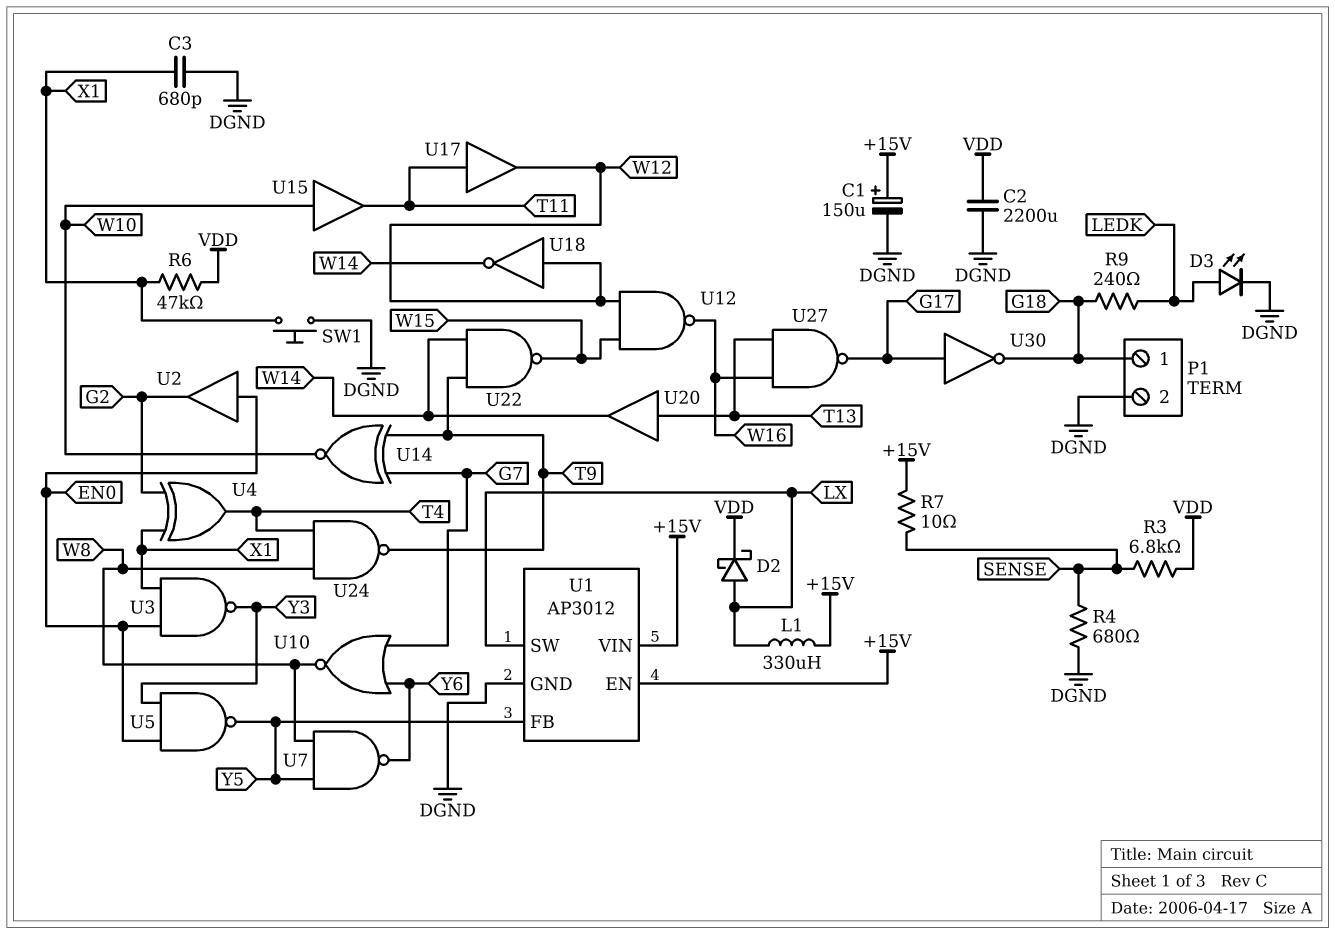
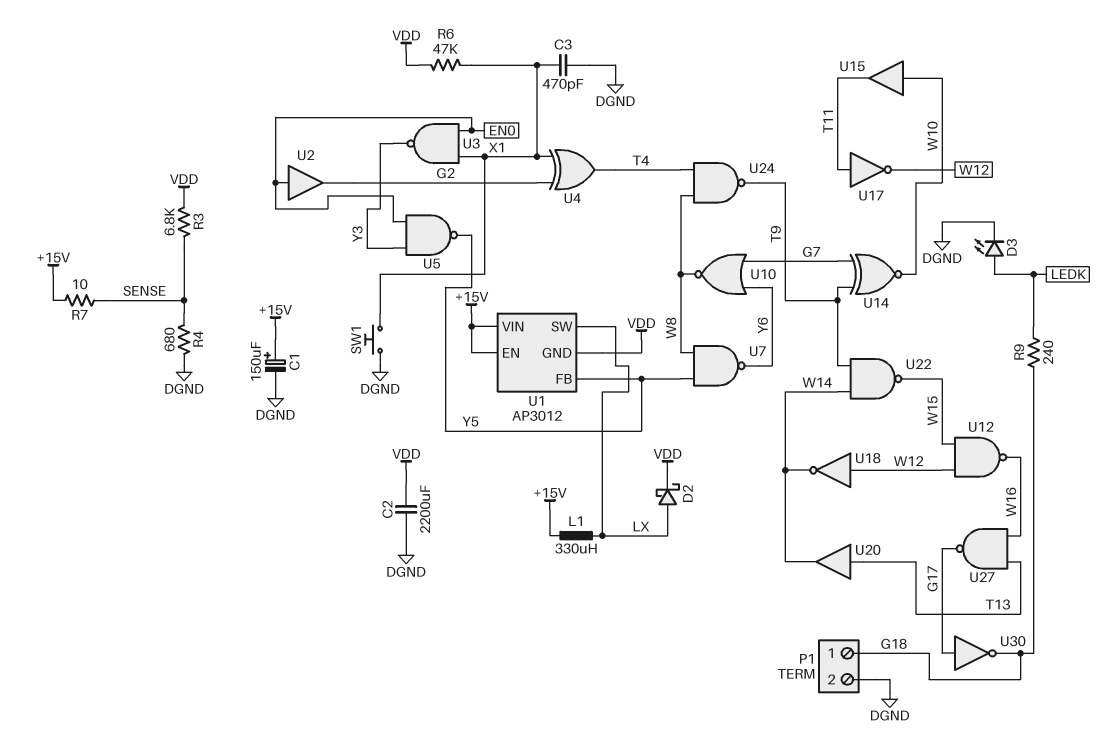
C3: 680pF (DGND, X1) -> 470pF (DGND, X1)
U1 pin GND: DGND -> VDD
U17: buffer (in T11, out W12) -> NOT (in T11, out W12)

